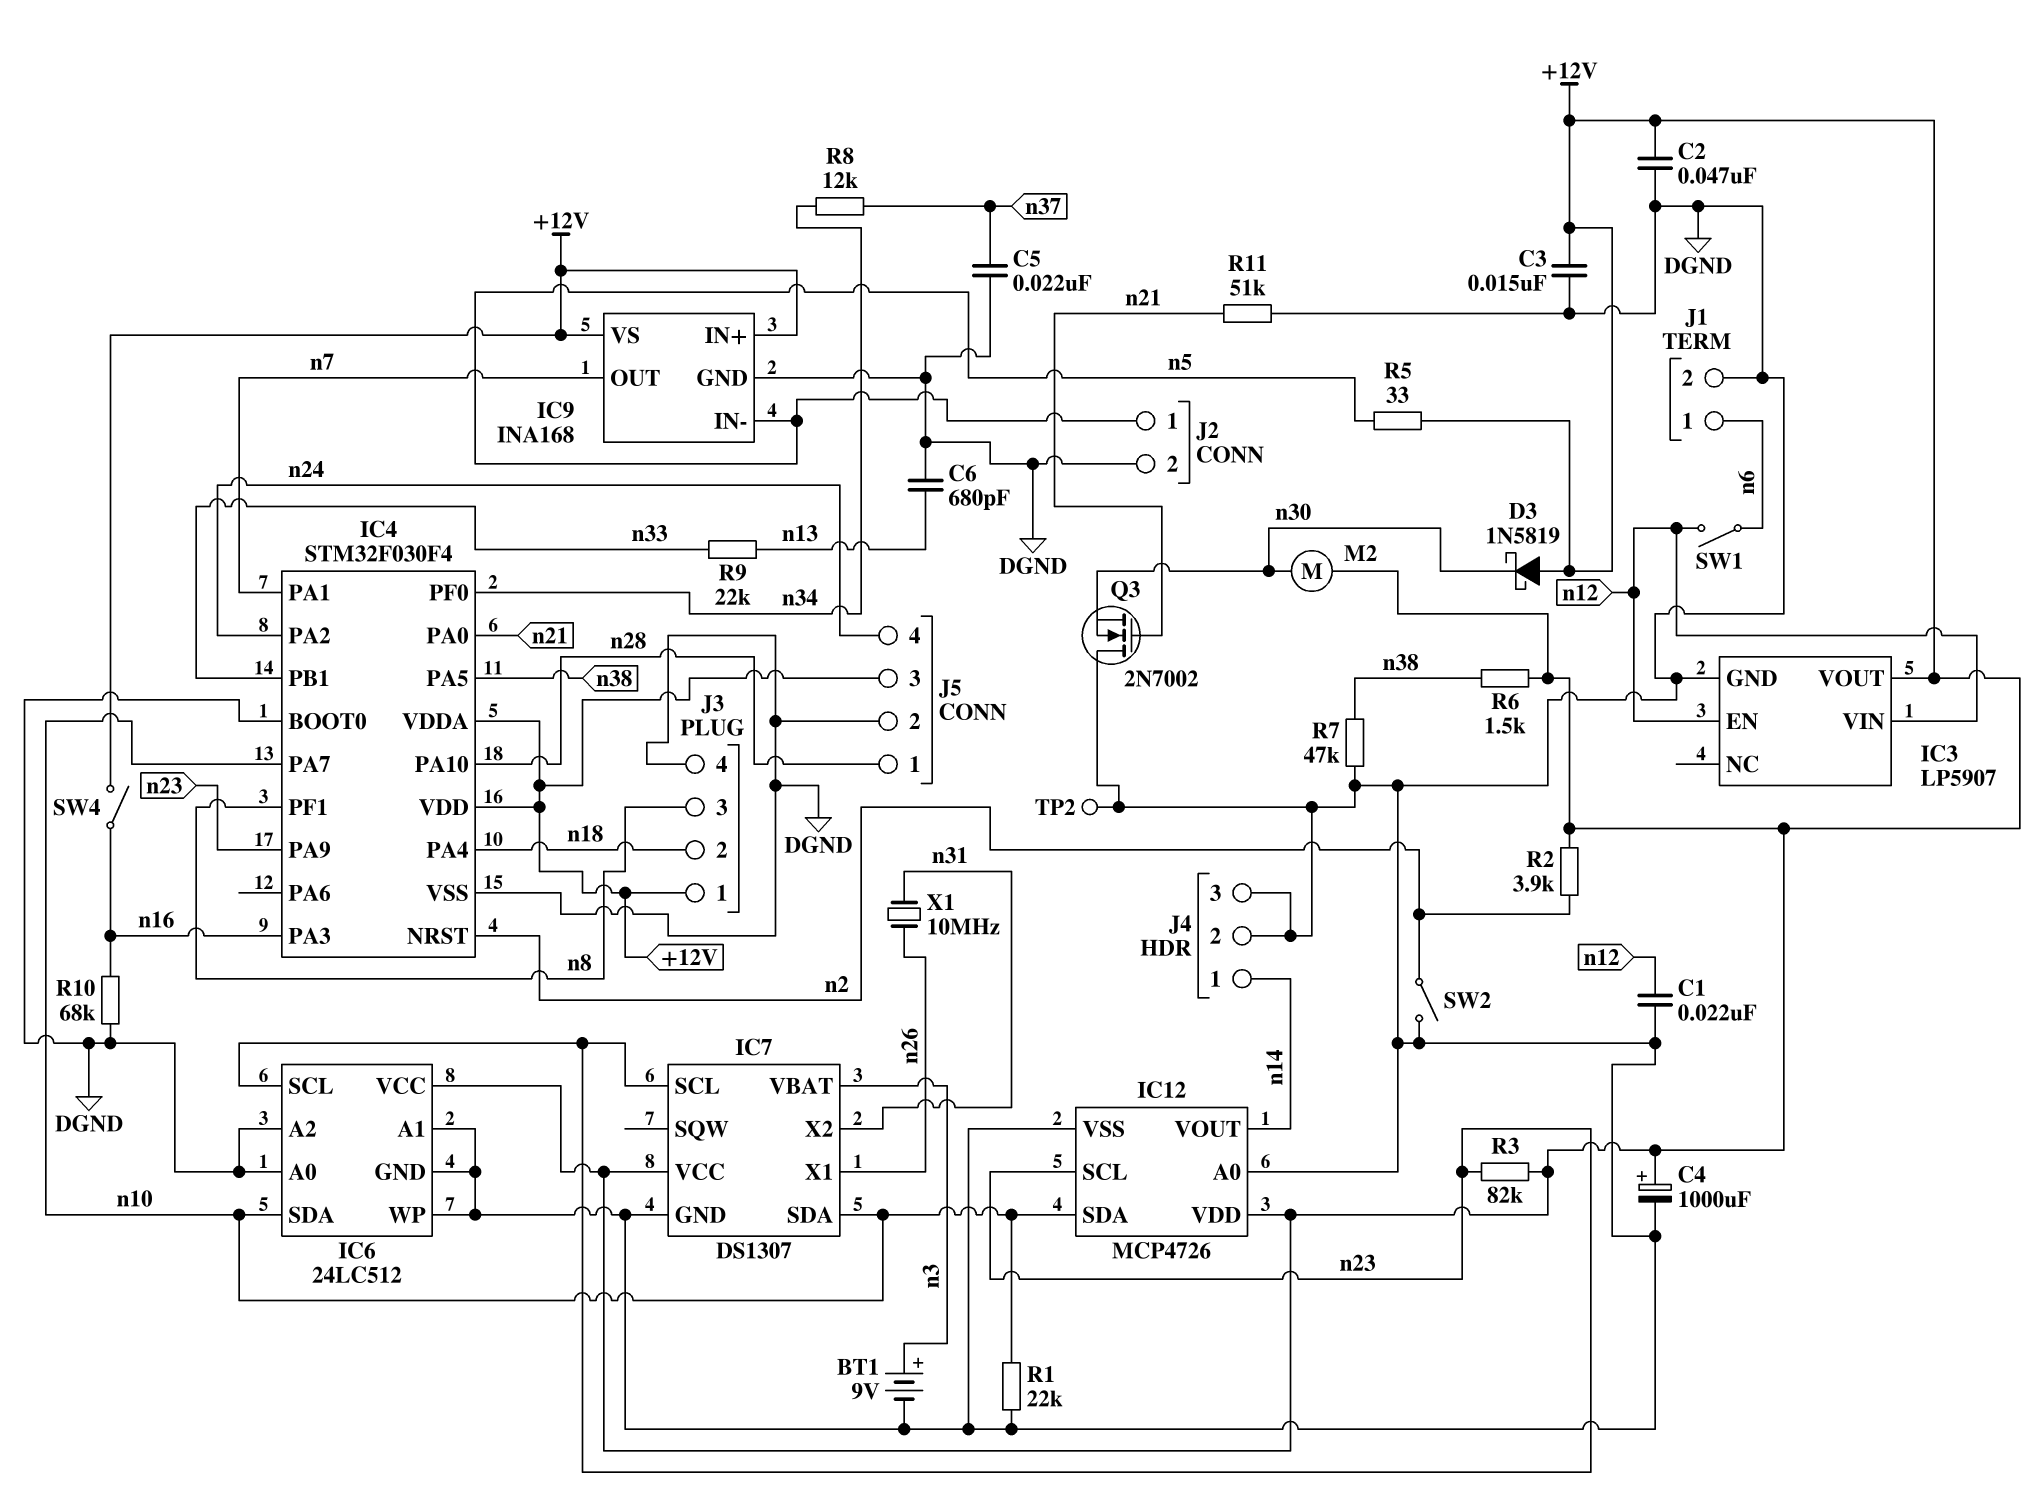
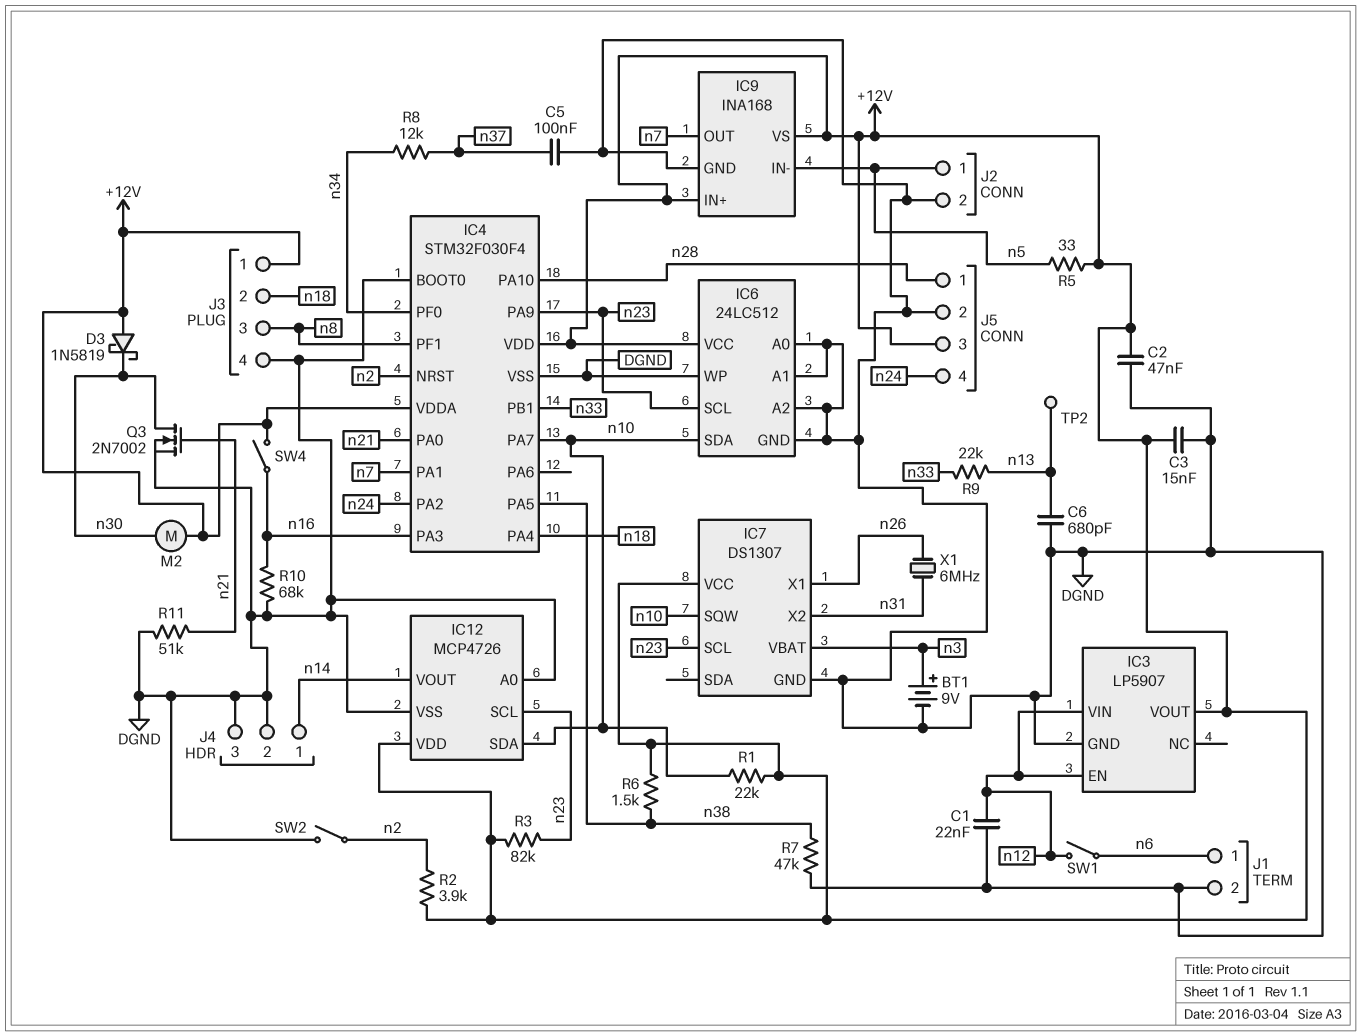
C4: 1000uF (plus +12V, minus DGND) -> none
C5: 22nF (DGND, n37) -> 100nF (DGND, n37)
IC7 pin SDA: n10 -> none
IC7 pin SQW: none -> n10
Q3: NMOS 2N7002 (G n21, D DGND, S n30) -> NMOS 2N7002 (G n21, D n30, S DGND)
R1: 22k (DGND, n10) -> 22k (+12V, n10)
TP2: test point (DGND) -> test point (n13)
X1: 10MHz (n26, n31) -> 6MHz (n26, n31)

